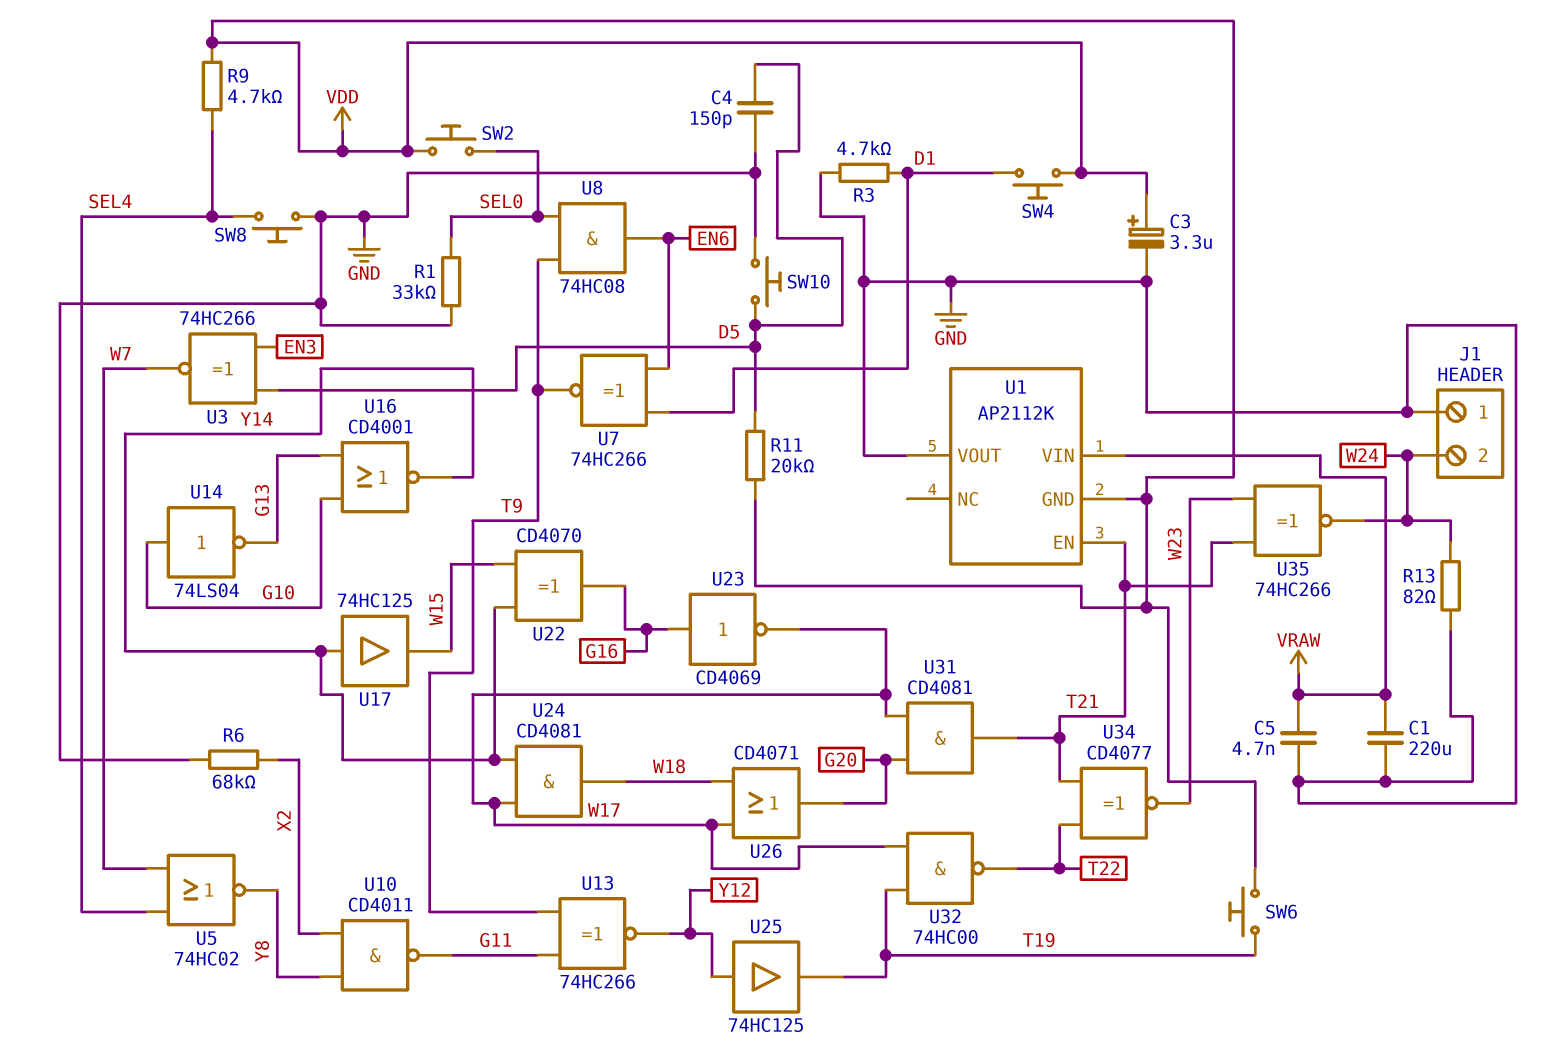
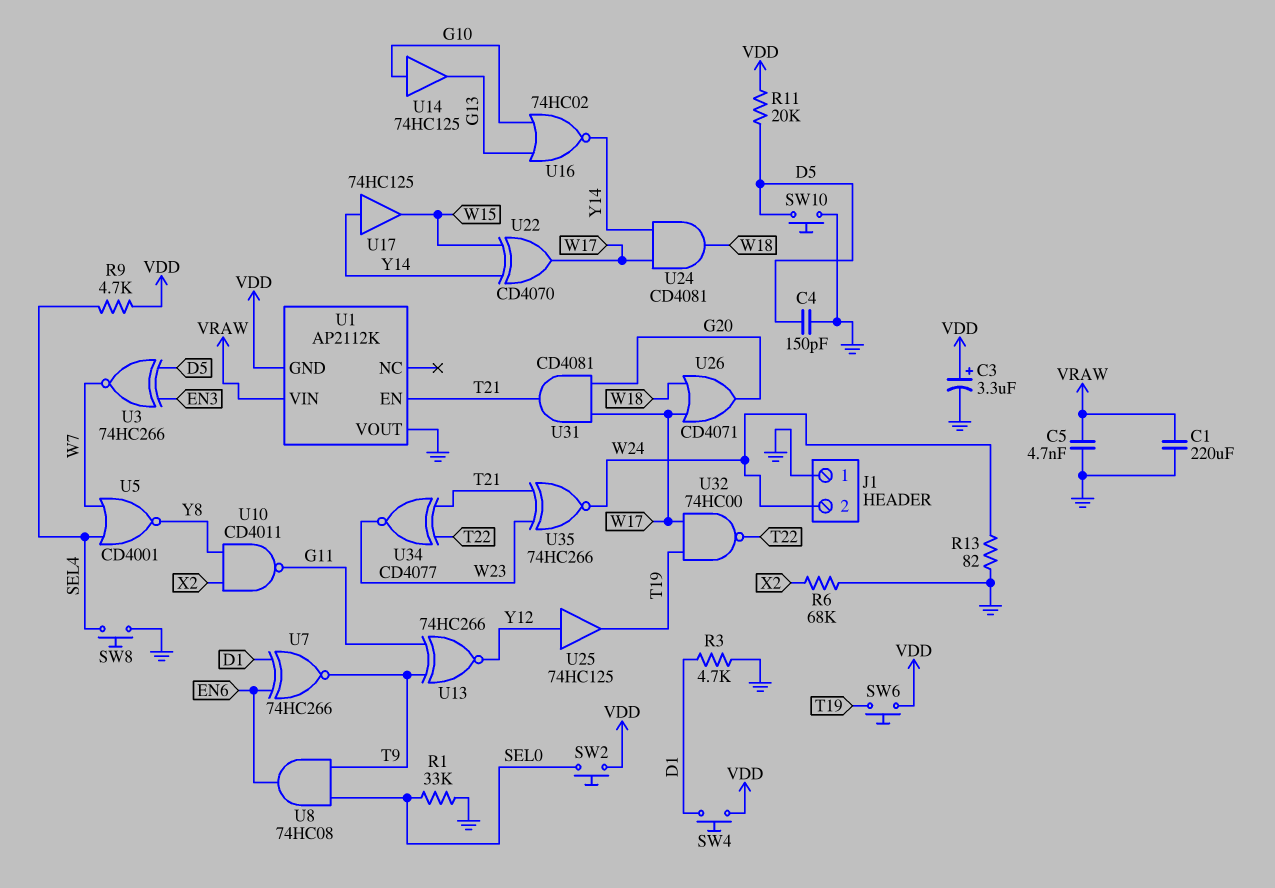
U5: NOR 74HC02 (in SEL4, in W7, out Y8) -> NOR CD4001 (in SEL4, in W7, out Y8)
U14: NOT 74LS04 (in G10, out G13) -> buffer 74HC125 (in G10, out G13)
U16: NOR CD4001 (in G10, in G13, out Y14) -> NOR 74HC02 (in G10, in G13, out Y14)
U22: XOR CD4070 (in W15, in Y14, out G16) -> XOR CD4070 (in W15, in Y14, out W17)
U23: NOT CD4069 (in G16, out W17) -> none

